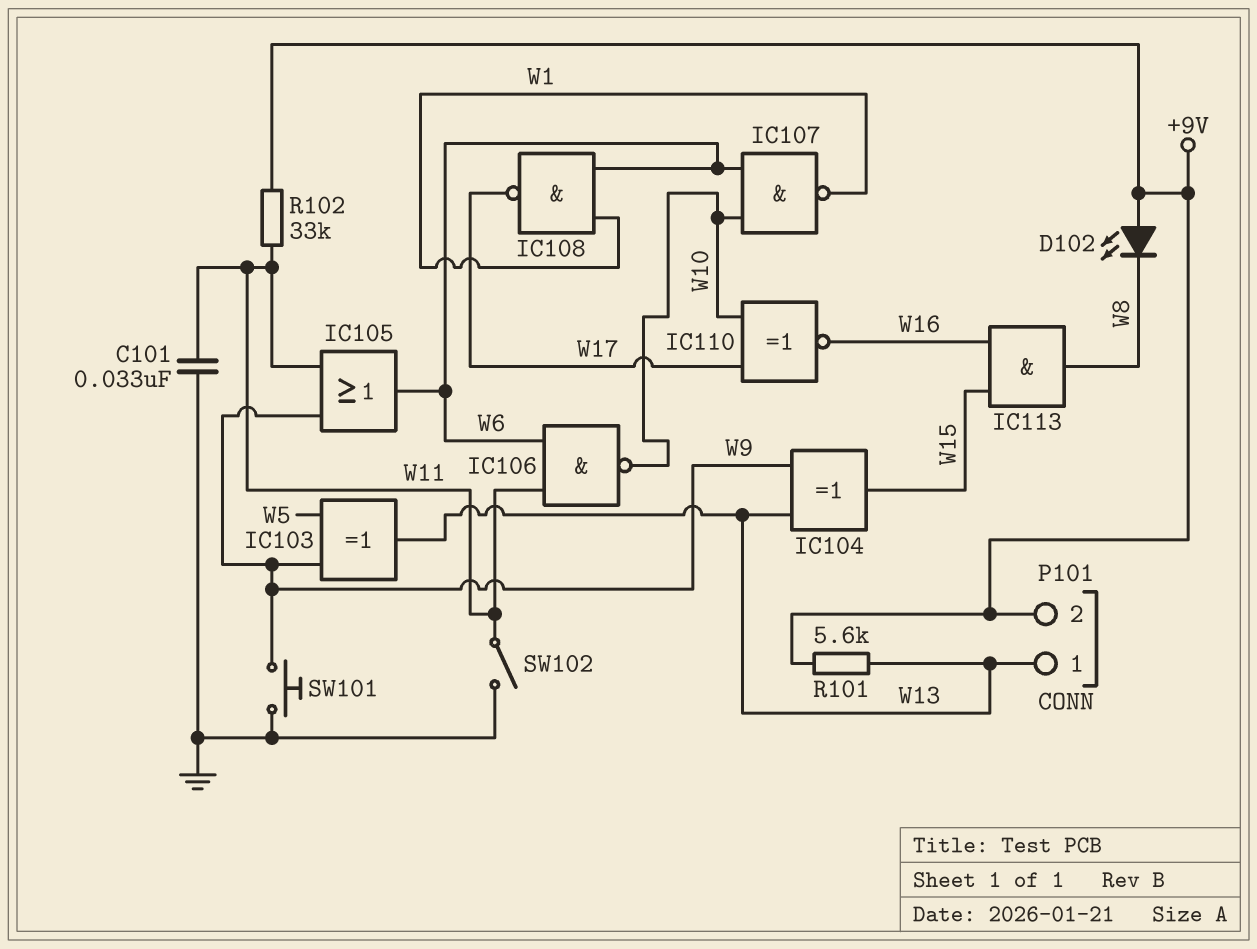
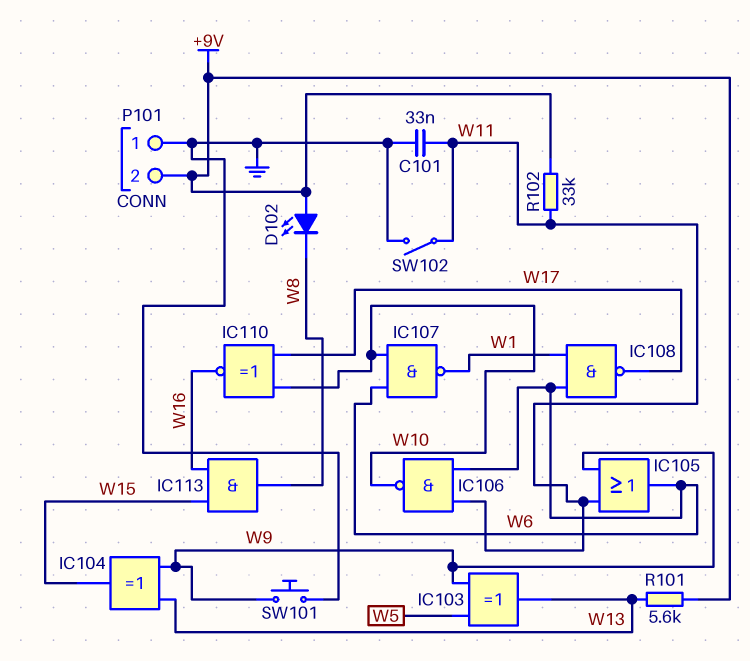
P101 pin 1: W13 -> GND

